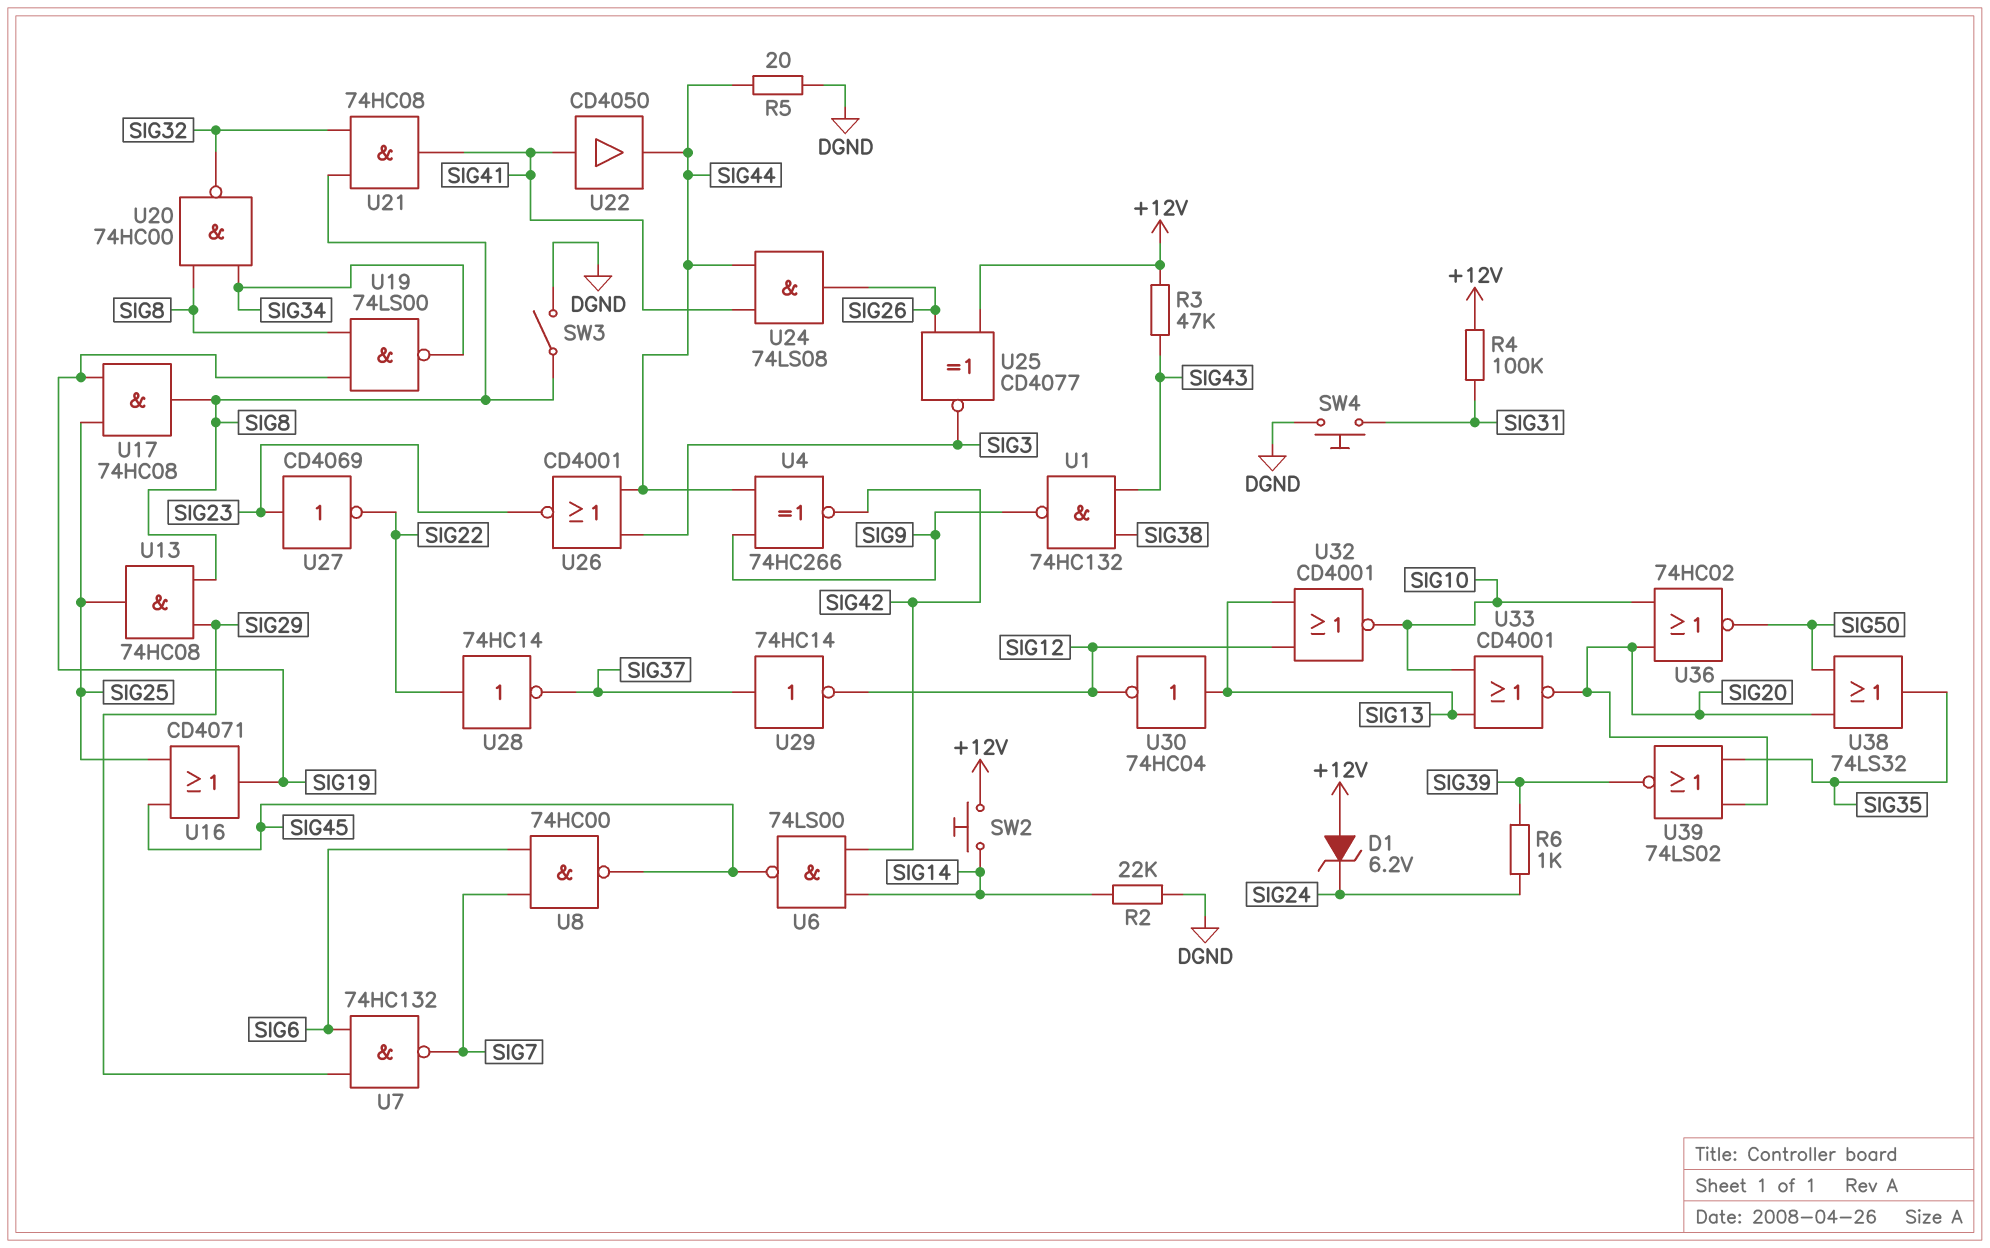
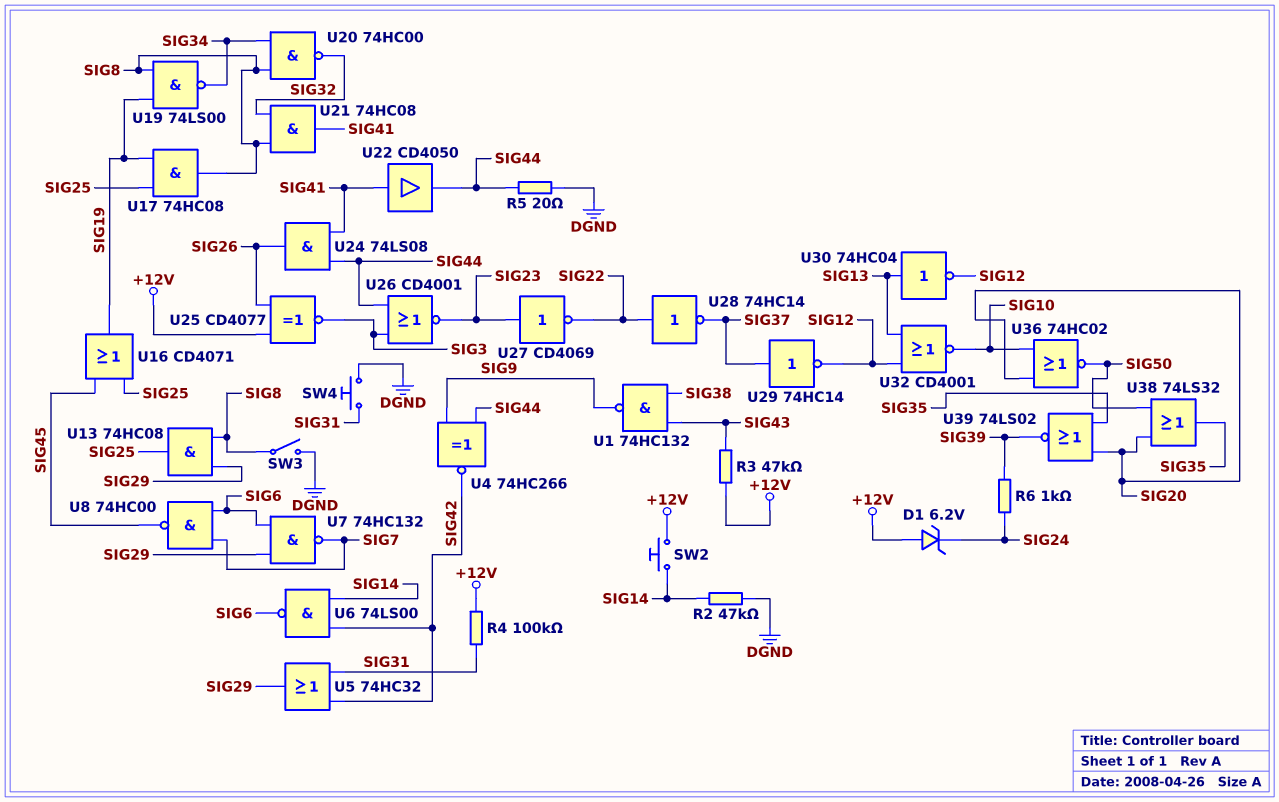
R2: 22k (DGND, SIG14) -> 47k (DGND, SIG14)
U5: none -> OR 74HC32 (in SIG31, in SIG42, out SIG29)
U6: NAND 74LS00 (in SIG14, in SIG42, out SIG45) -> NAND 74LS00 (in SIG14, in SIG42, out SIG6)
U33: NOR CD4001 (in SIG10, in SIG13, out SIG20) -> none

